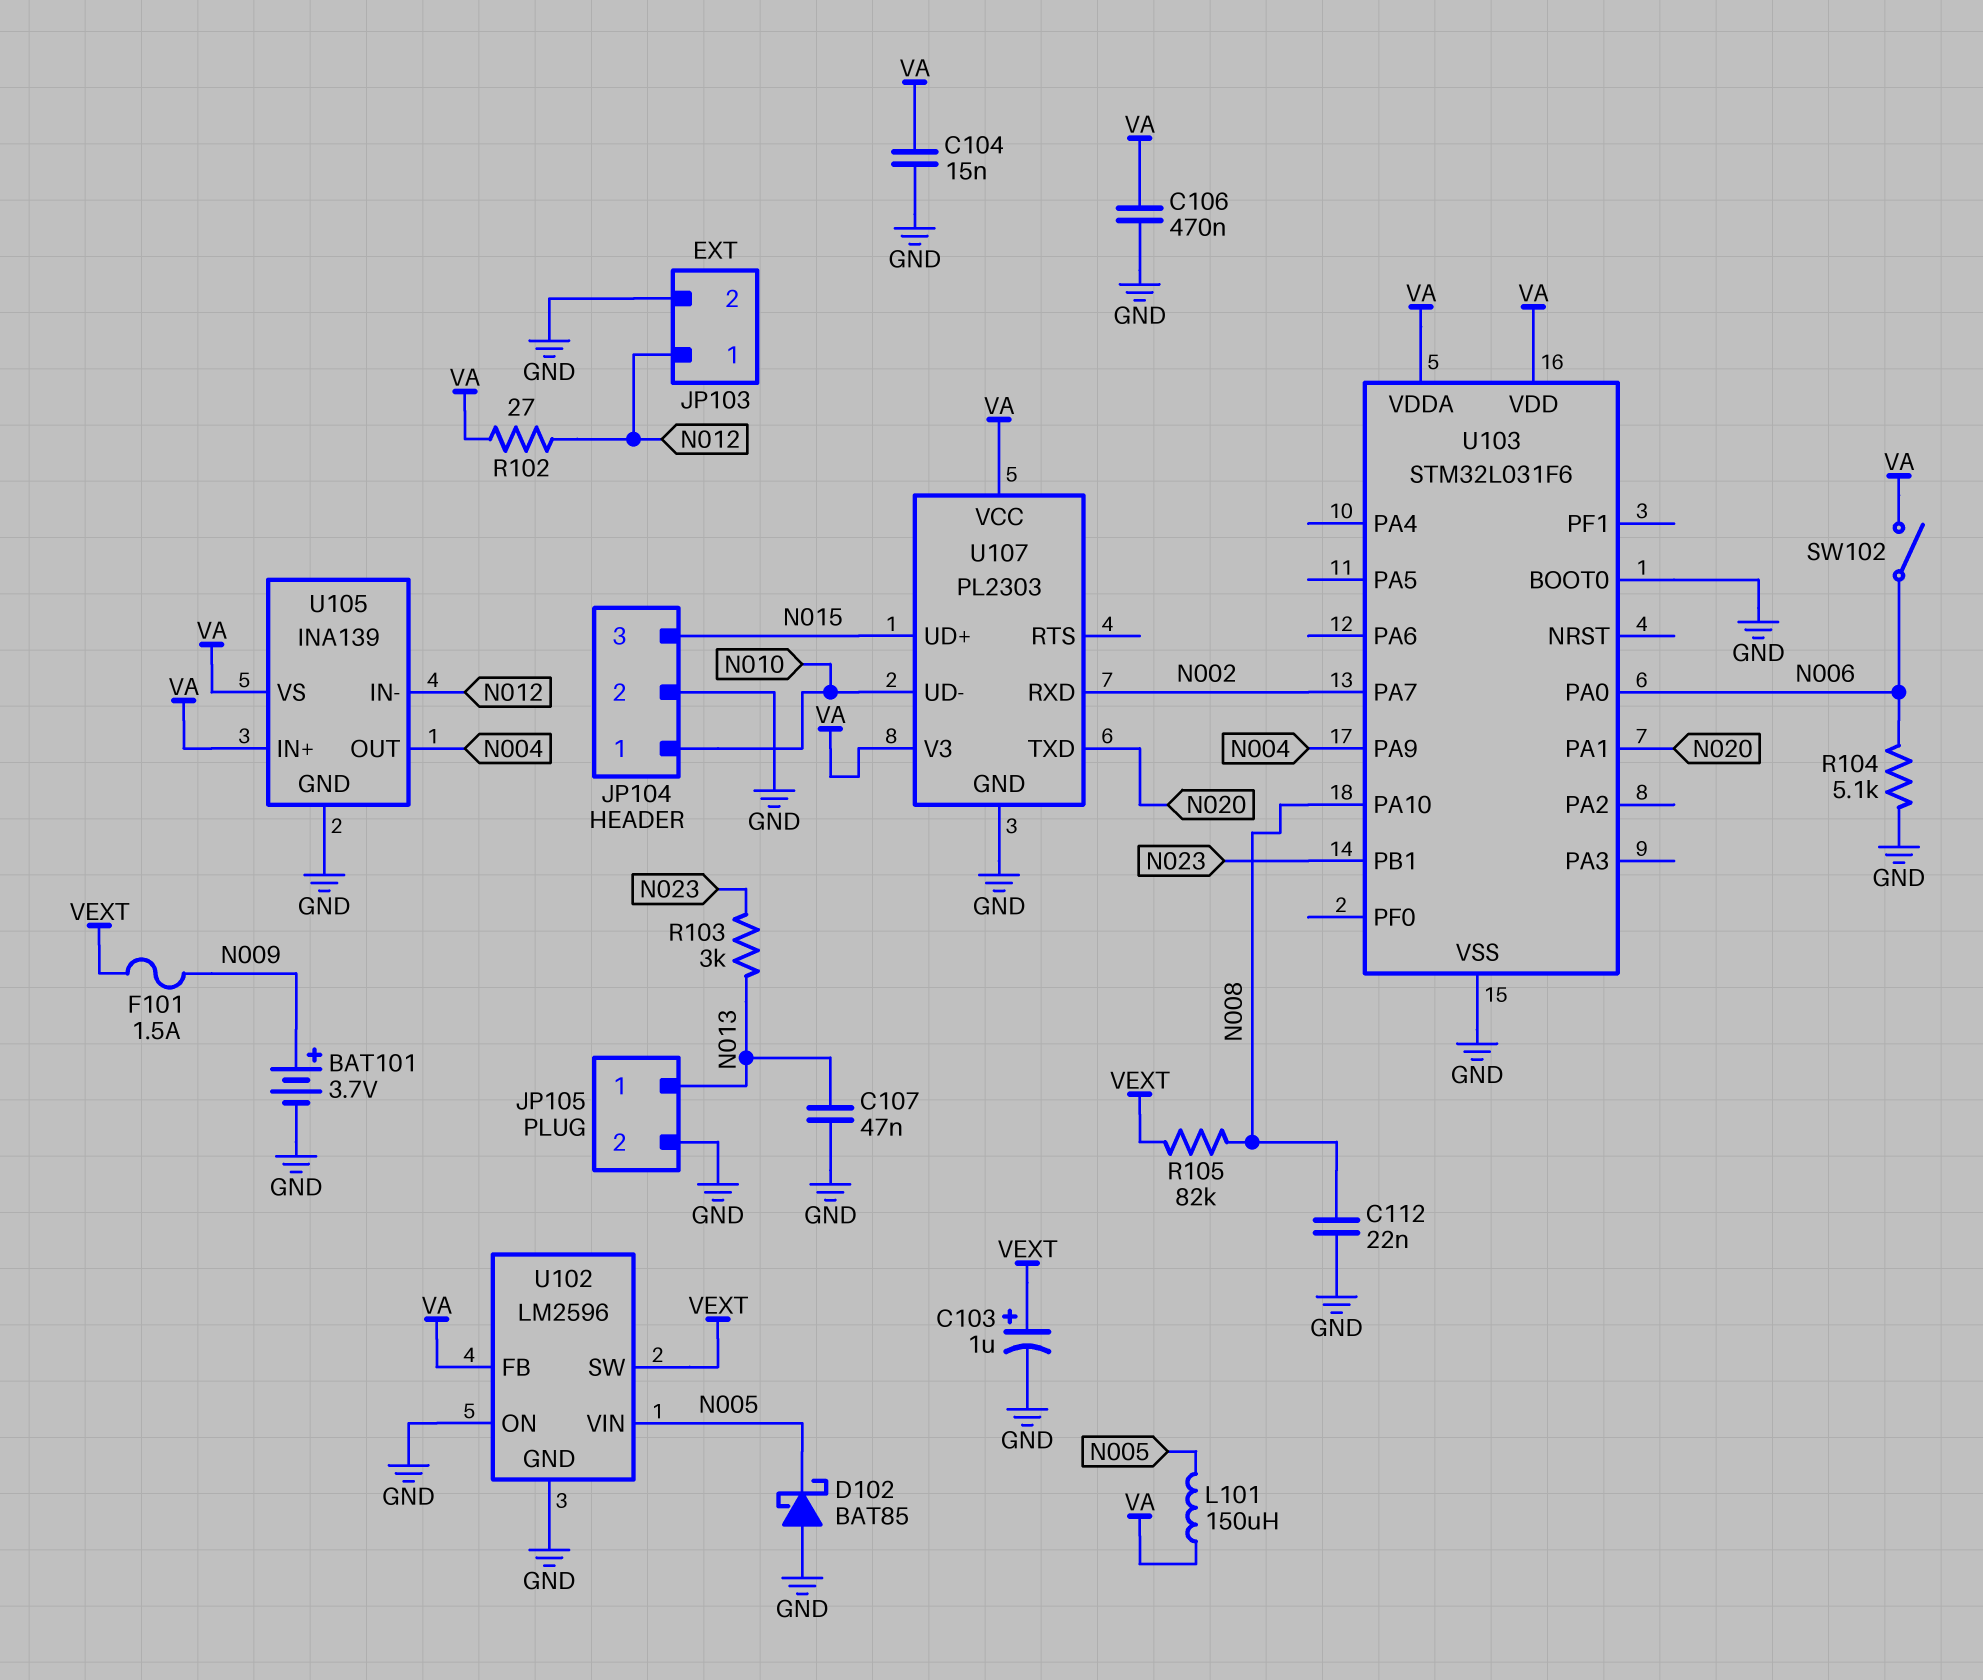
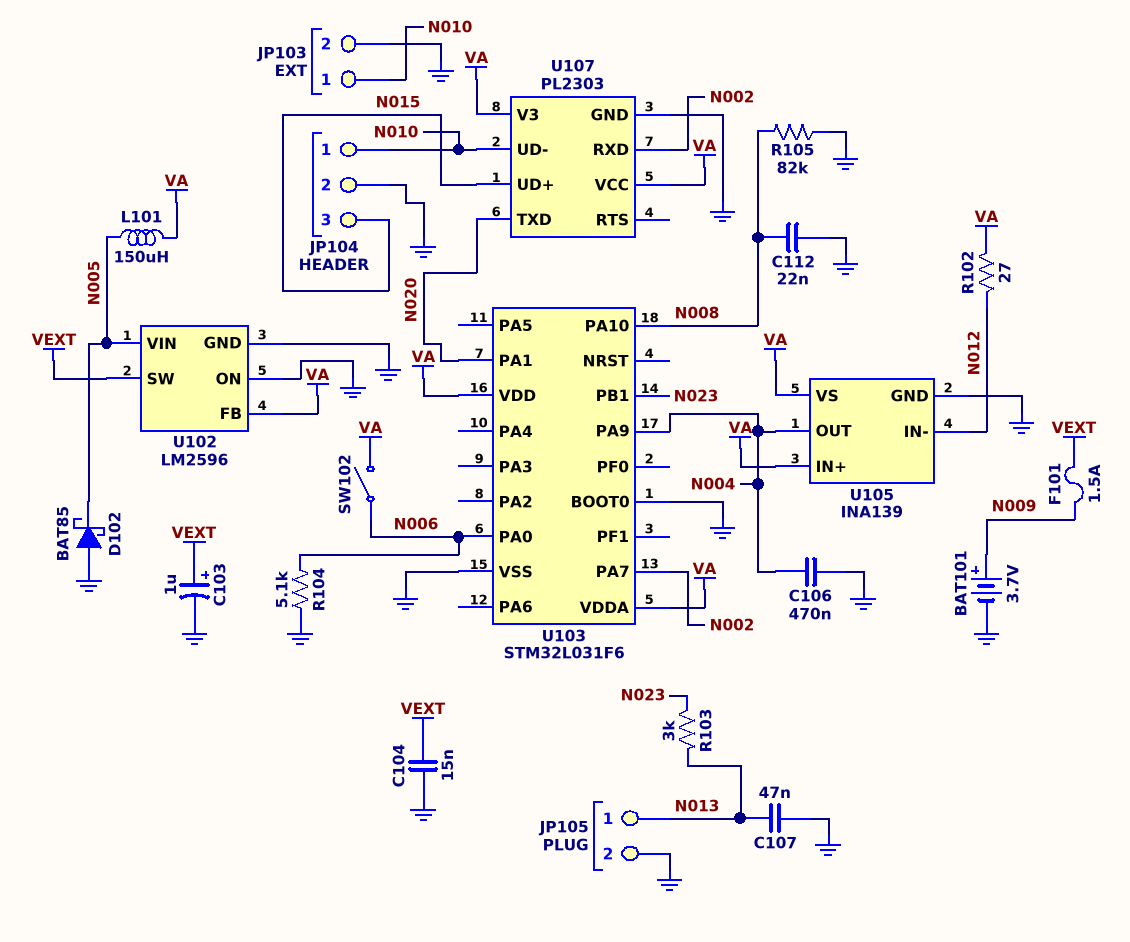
C104: 15nF (GND, VA) -> 15nF (GND, VEXT)
C106: 470nF (GND, VA) -> 470nF (GND, N004)
JP103 pin 1: N012 -> N010
R105: 82k (N008, VEXT) -> 82k (GND, N008)

